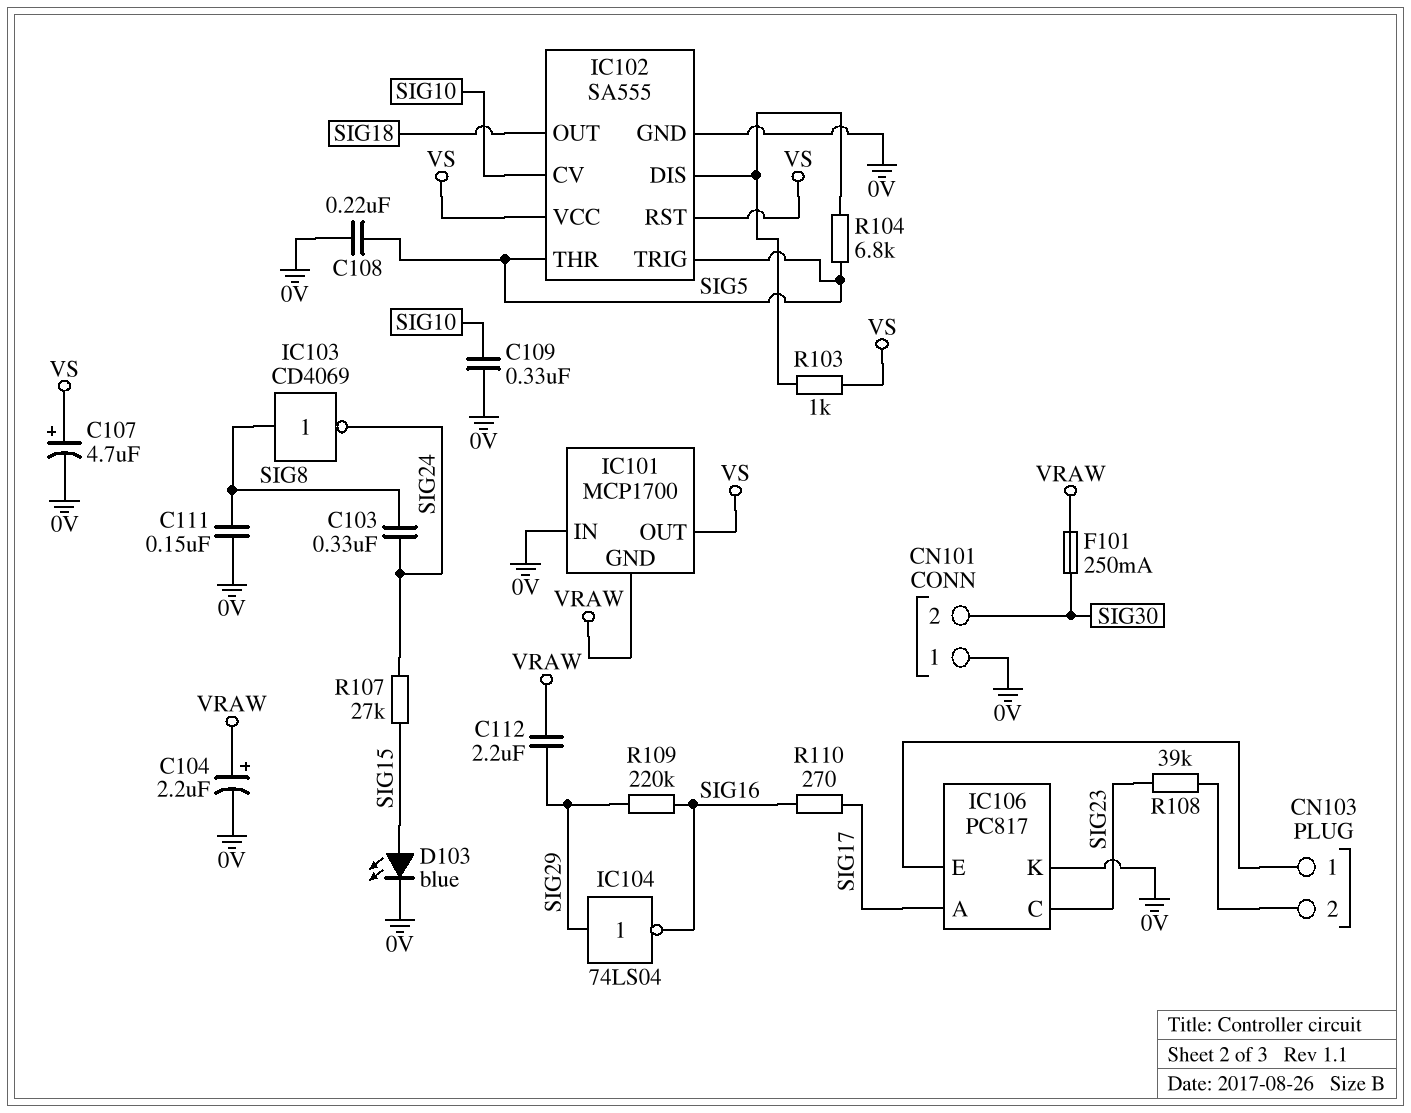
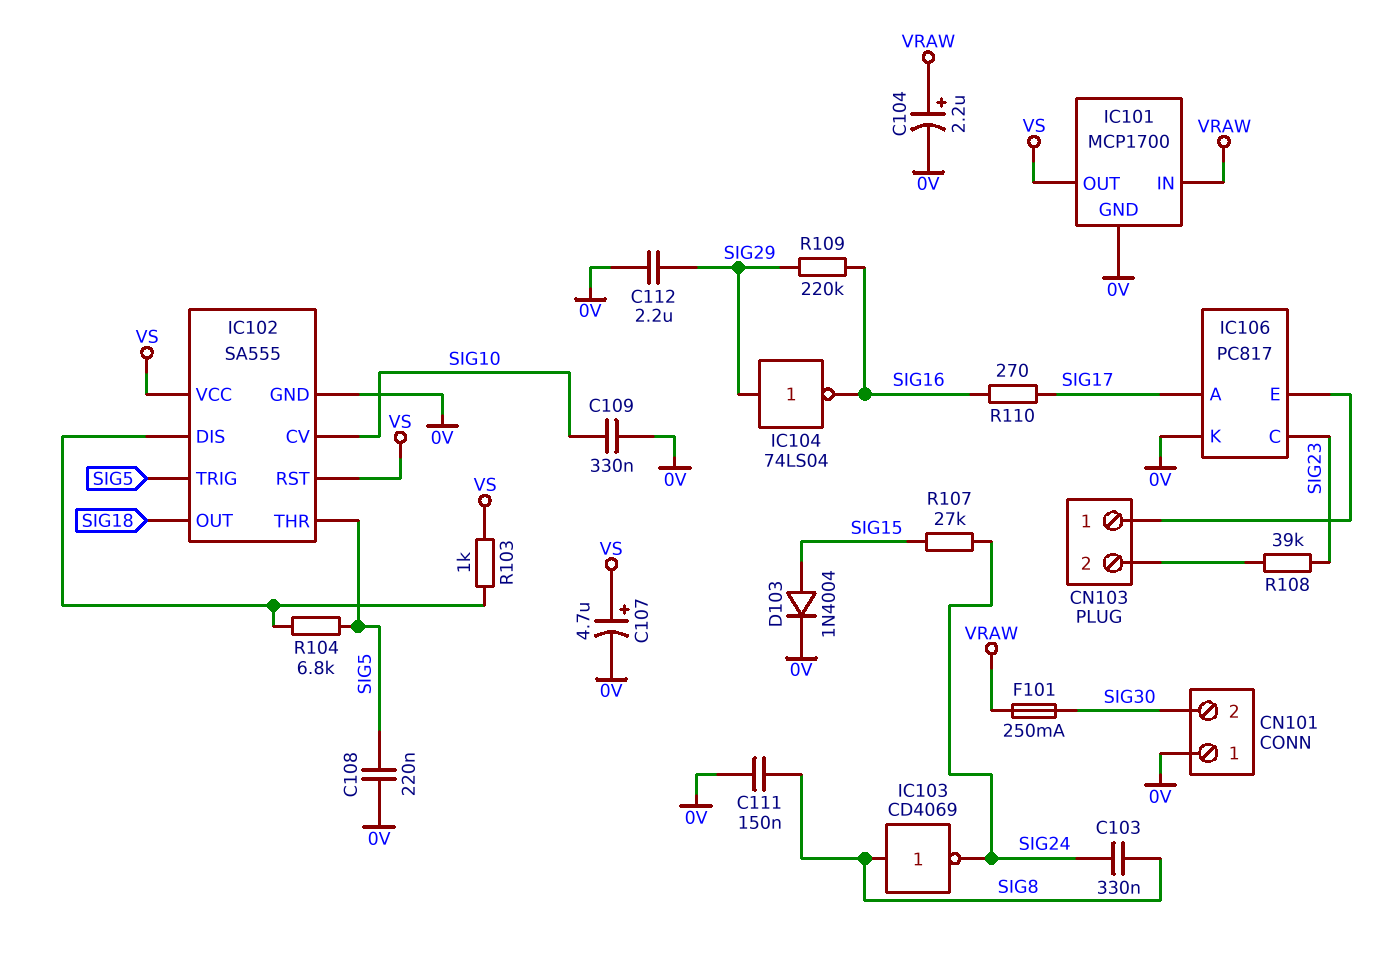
C112: 2.2uF (SIG29, VRAW) -> 2.2uF (0V, SIG29)
D103: LED blue (A SIG15, K 0V) -> diode 1N4004 (A SIG15, K 0V)
IC101 pin GND: VRAW -> 0V
IC101 pin IN: 0V -> VRAW

